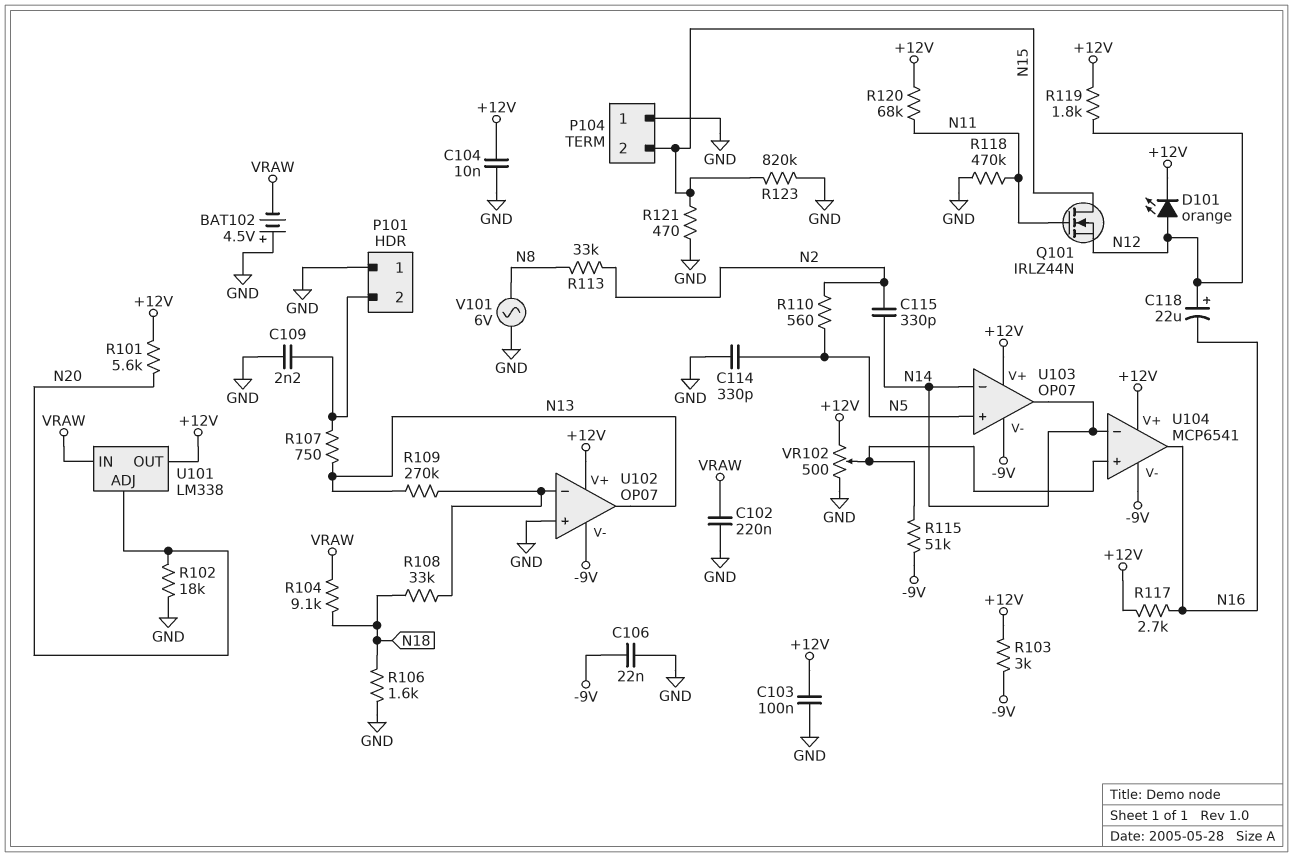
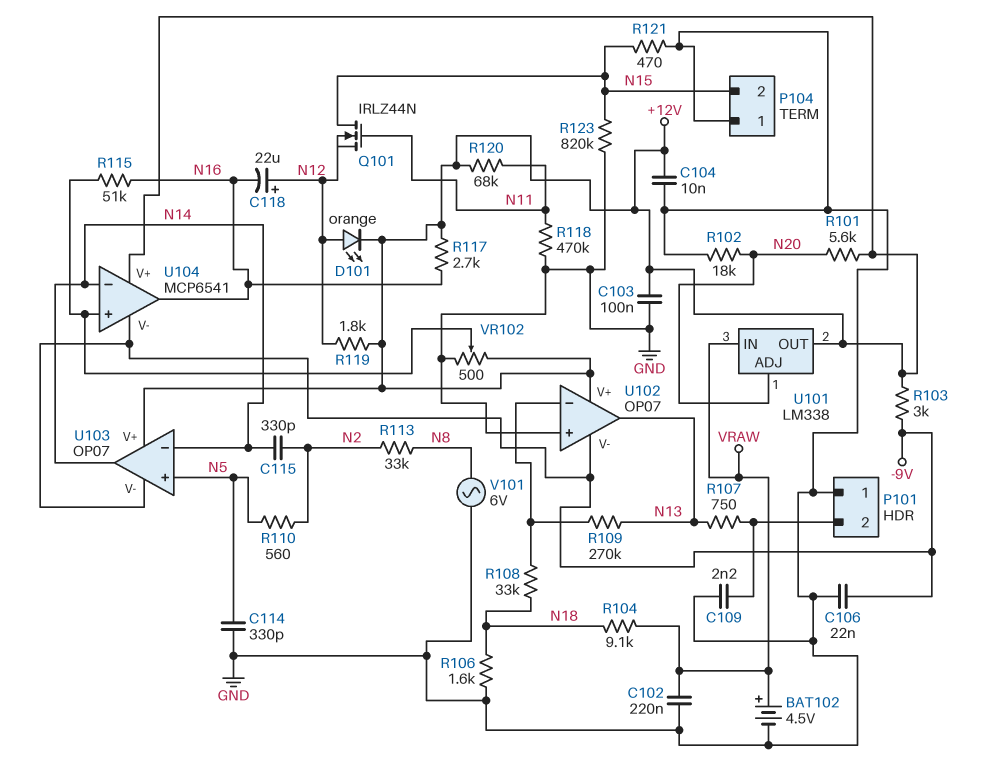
BAT102: 4.5V (plus GND, minus VRAW) -> 4.5V (plus VRAW, minus GND)
R115: 51k (-9V, U104/in+) -> 51k (N16, U104/in+)

